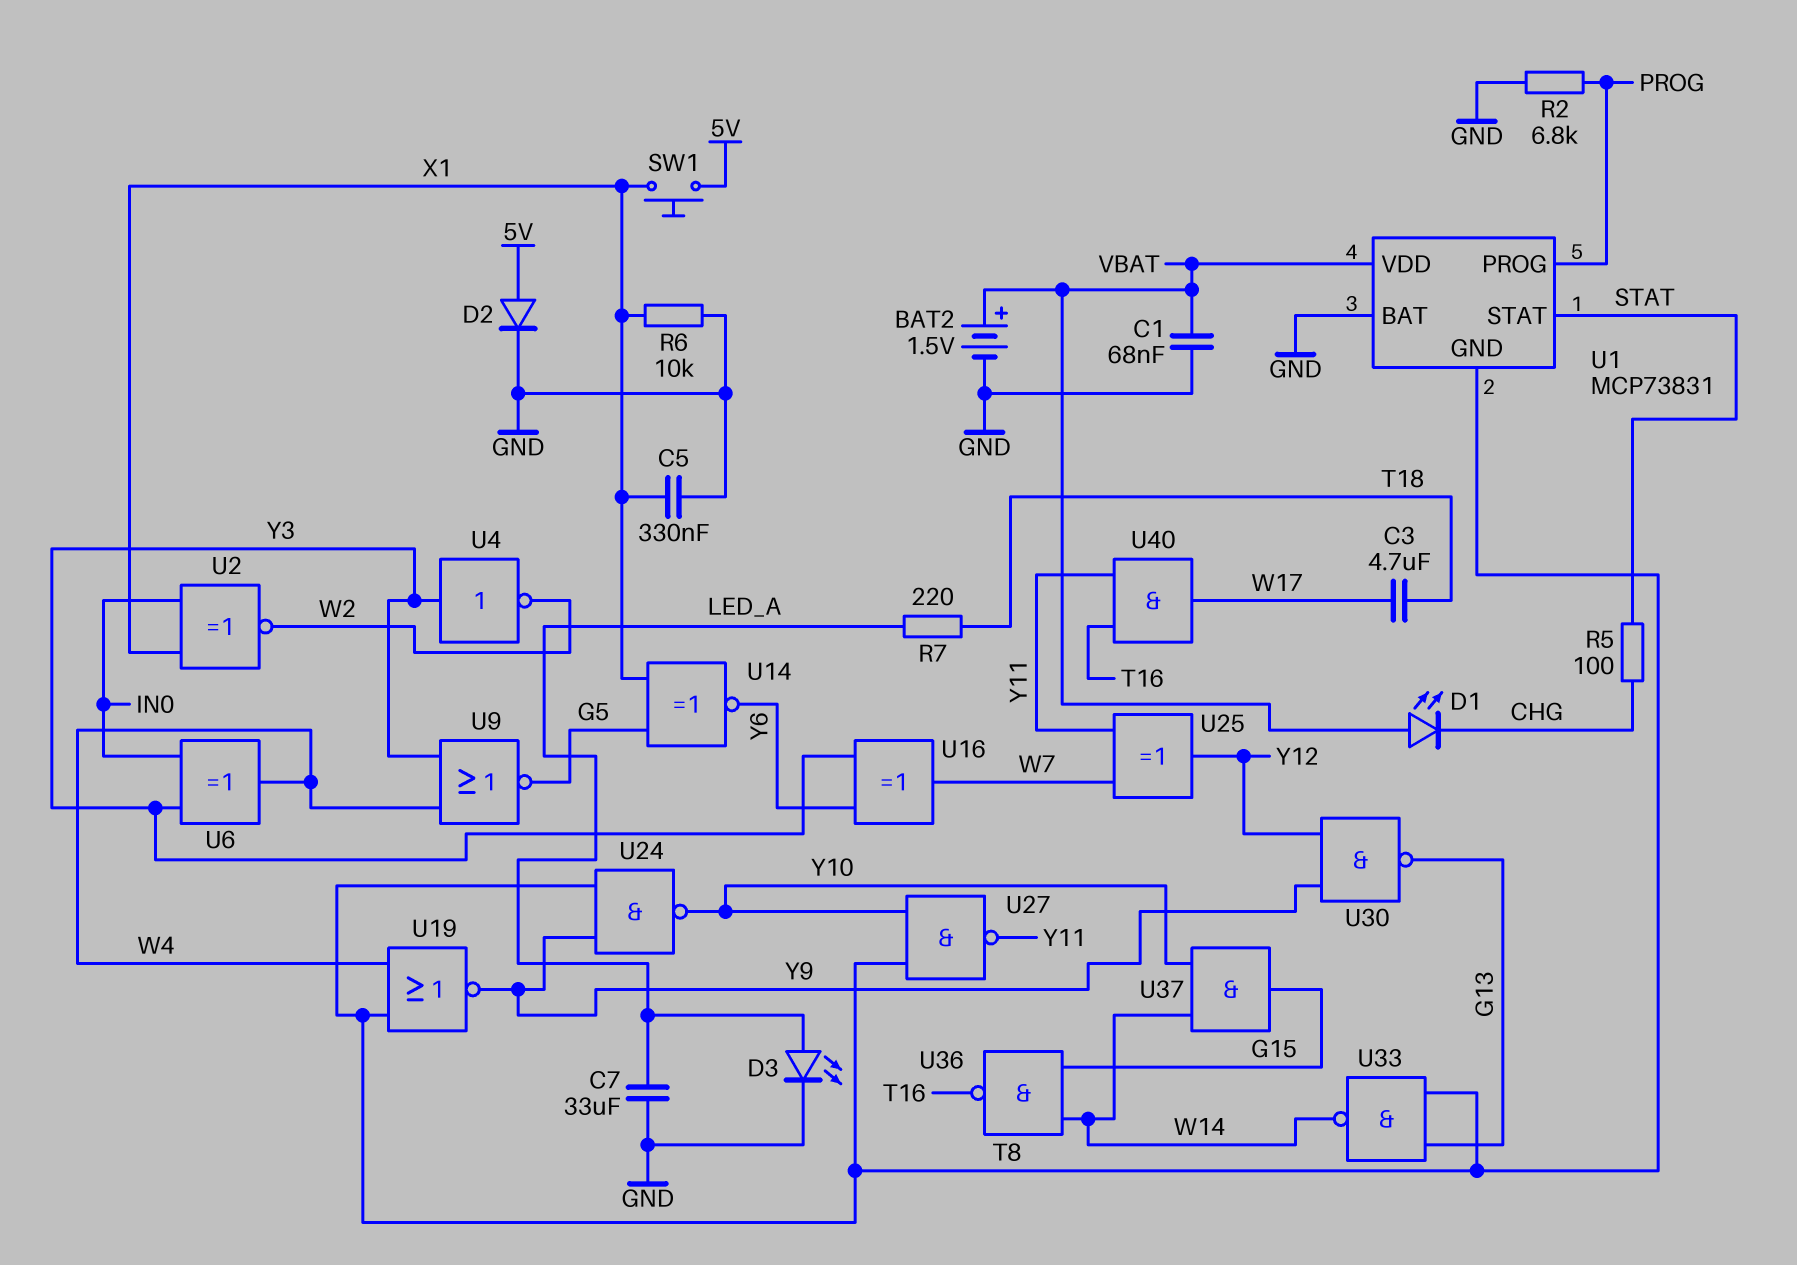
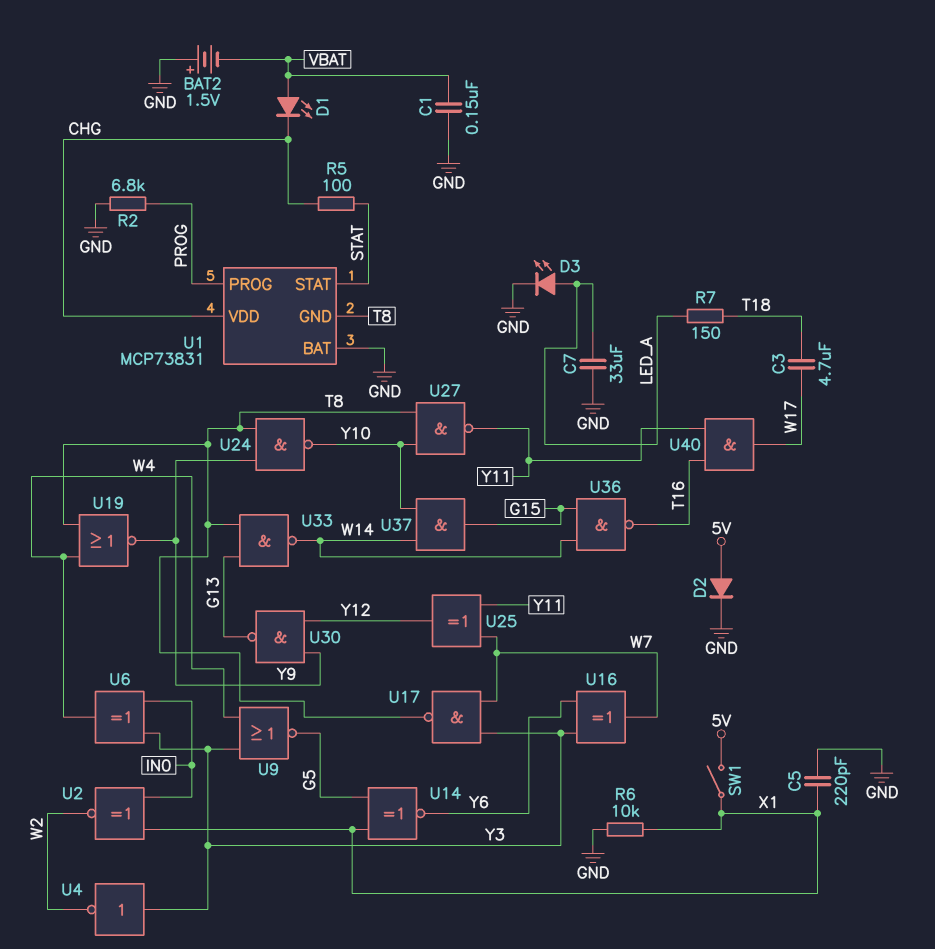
BAT2: 1.5V (plus VBAT, minus GND) -> 1.5V (plus GND, minus VBAT)
C1: 68nF (GND, VBAT) -> 150nF (GND, VBAT)
C5: 330nF (GND, X1) -> 220pF (GND, X1)
R7: 220 (LED_A, T18) -> 150 (LED_A, T18)
SW1: button (5V, X1) -> switch (5V, X1)
U1 pin VDD: VBAT -> CHG
U17: none -> NAND (in W7, in Y3, out T8)

